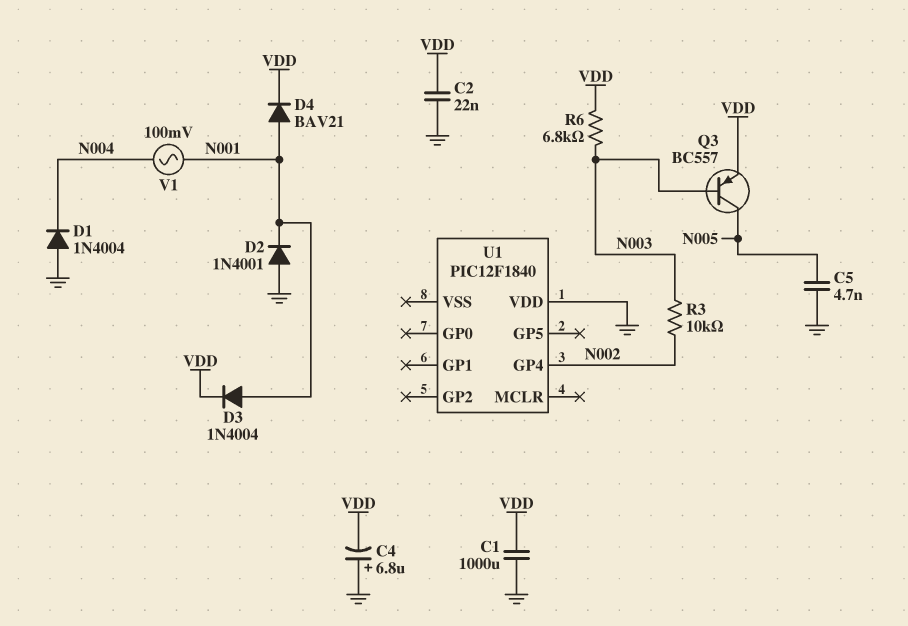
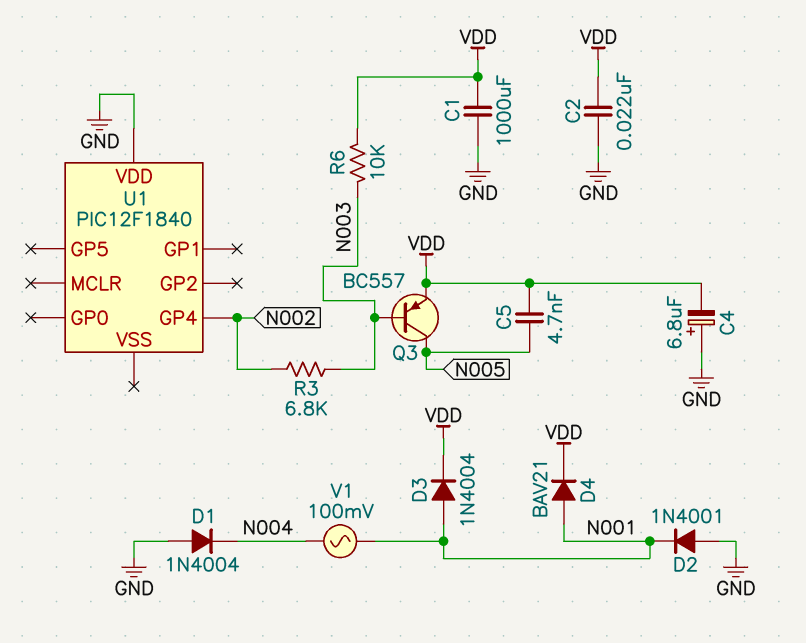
C5: 4.7nF (GND, N005) -> 4.7nF (N005, VDD)
R3: 10k (N002, N003) -> 6.8k (N002, N003)
R6: 6.8k (N003, VDD) -> 10k (N003, VDD)

